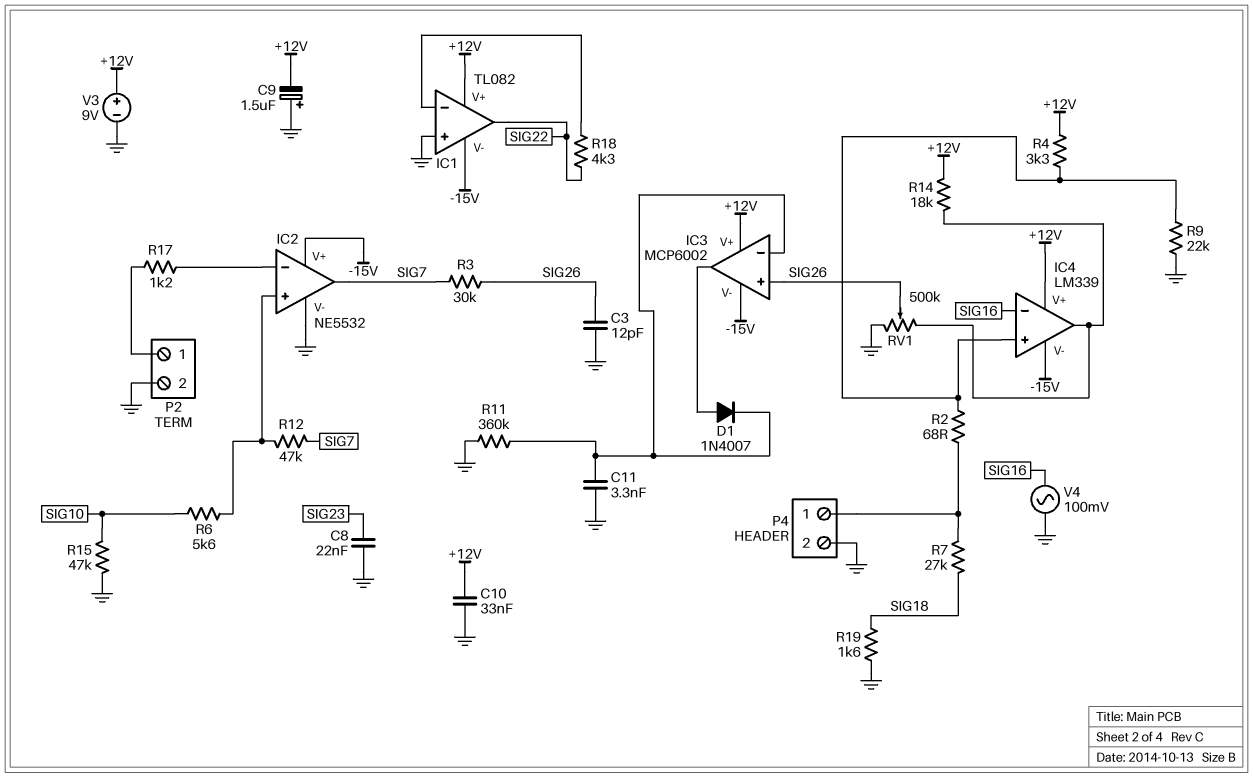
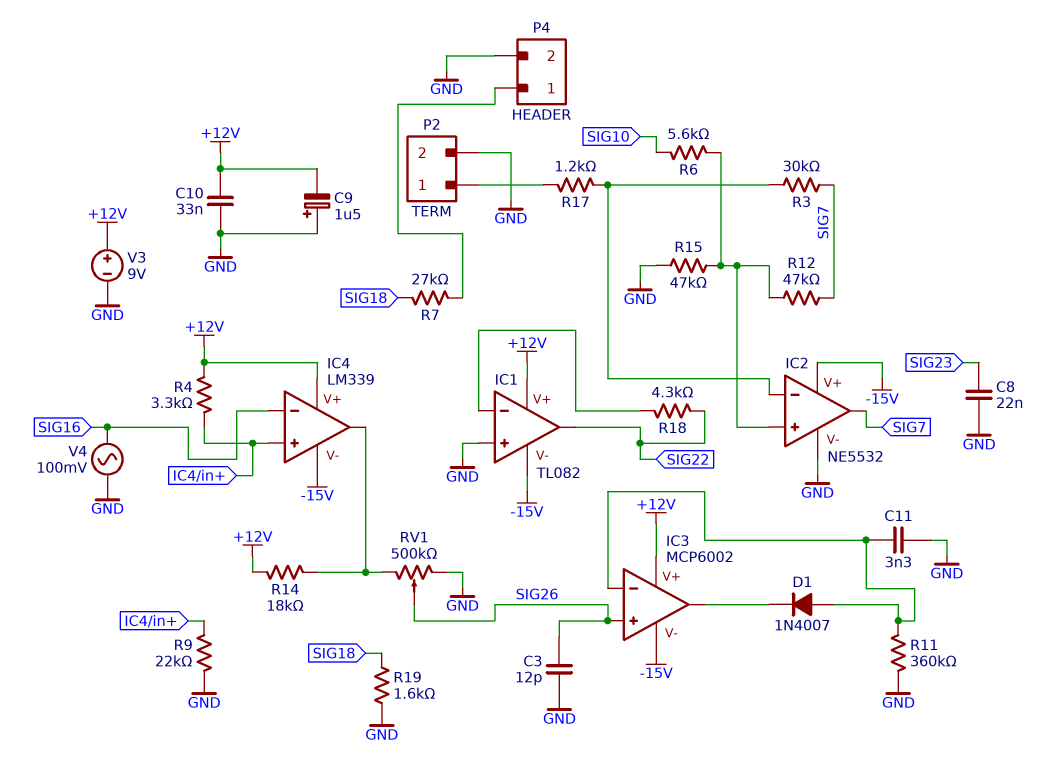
D1: diode 1N4007 (A IC3/out, K IC3/in-) -> diode 1N4007 (A IC3/in-, K IC3/out)
R2: 68 (IC4/in+, P4/1) -> none
R3: 30k (SIG7, SIG26) -> 30k (IC2/in-, SIG7)
R15: 47k (GND, SIG10) -> 47k (GND, IC2/in+)

